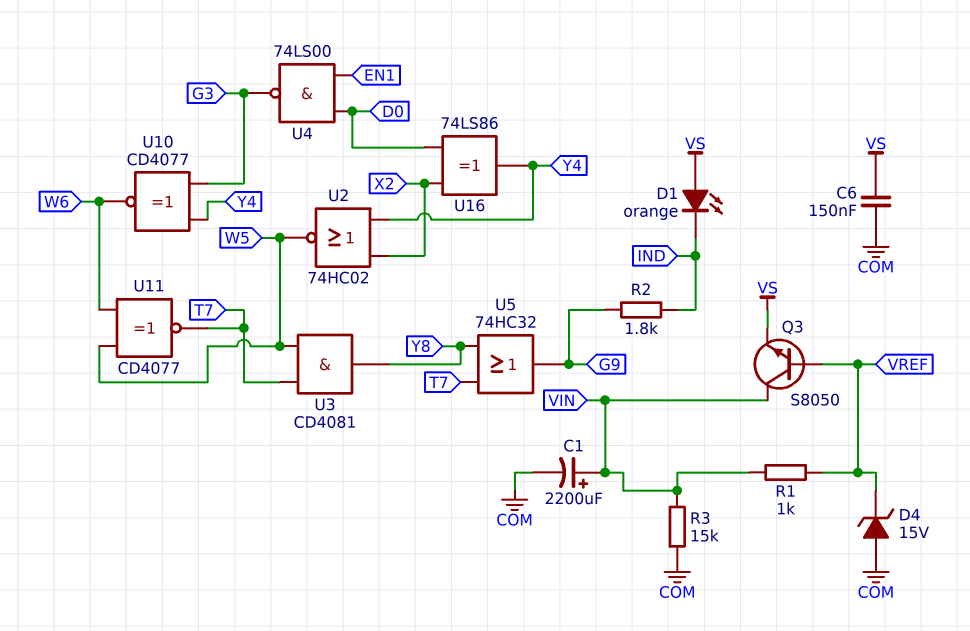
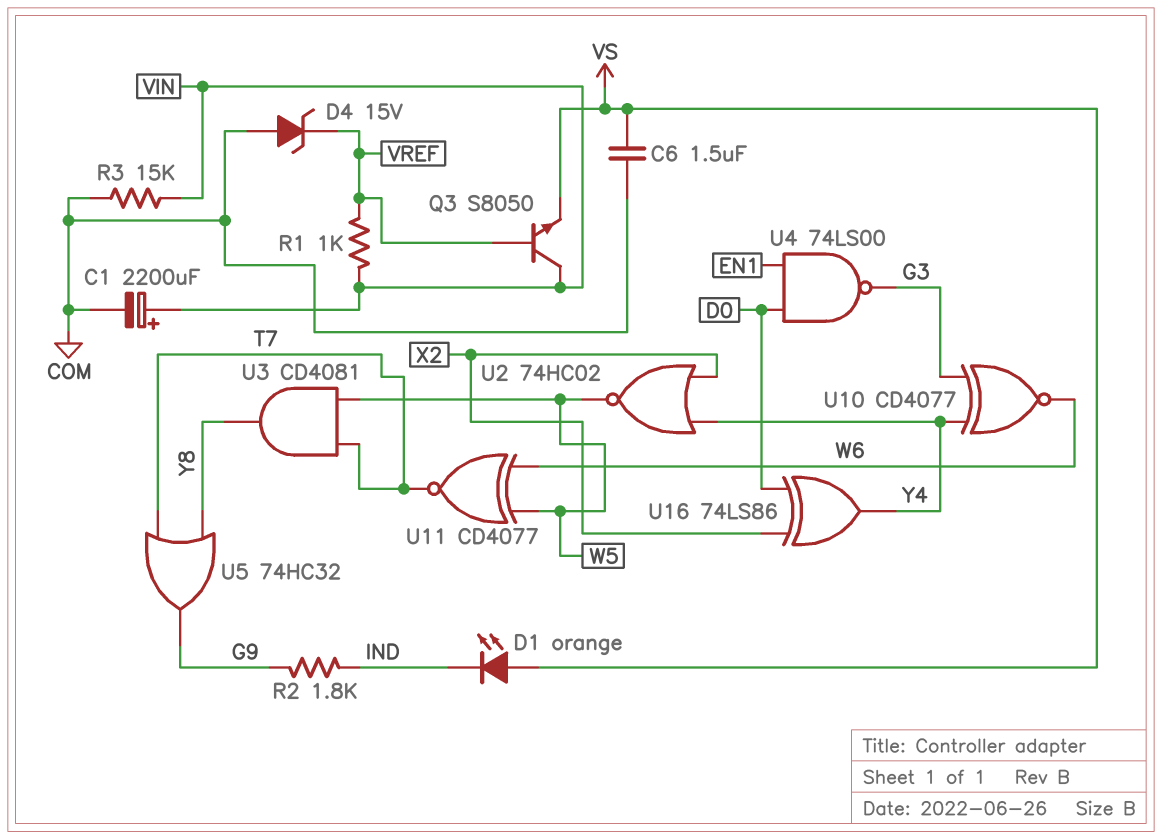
C6: 150nF (COM, VS) -> 1.5uF (COM, VS)

